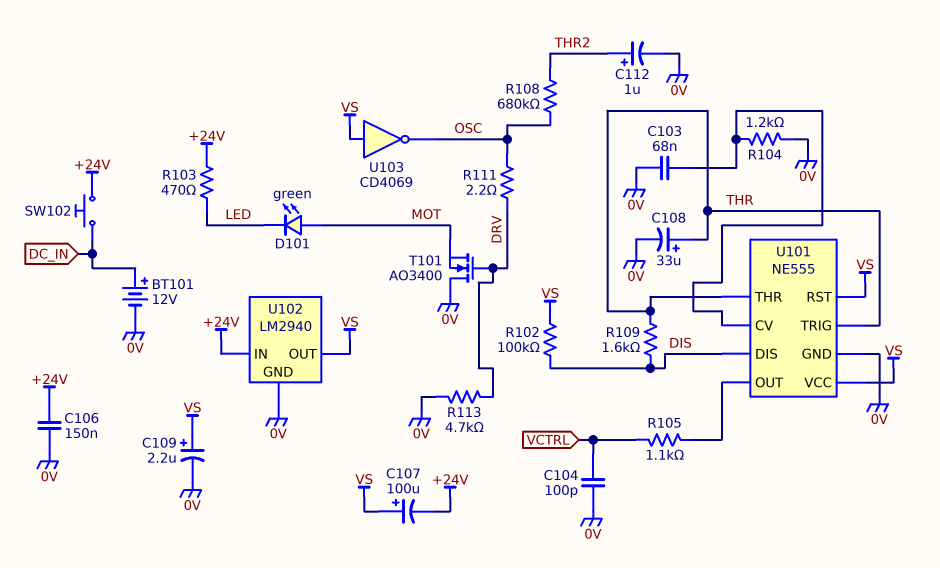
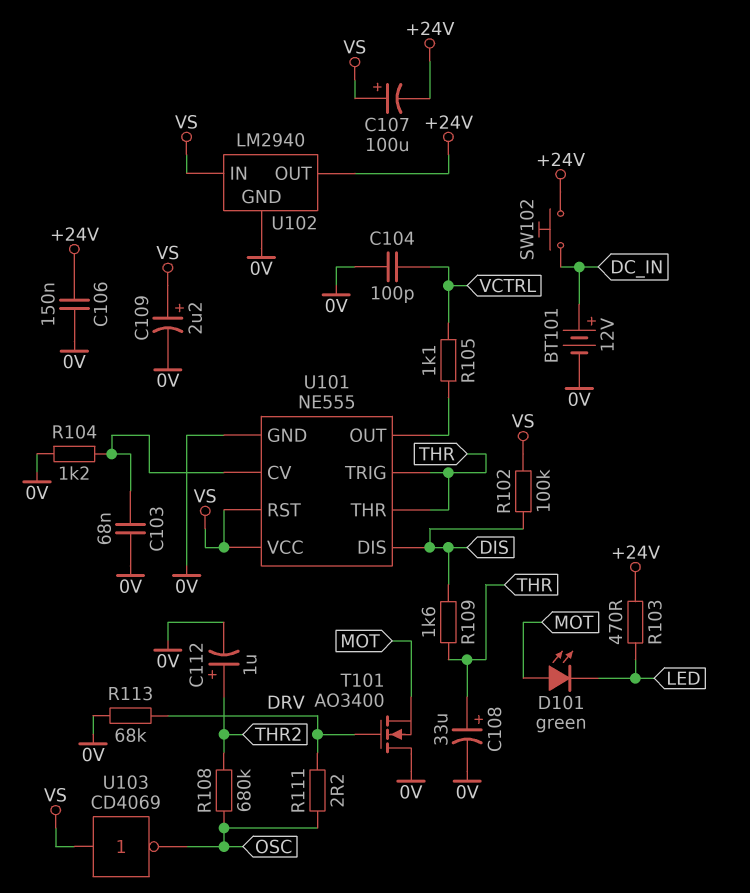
R113: 4.7k (0V, DRV) -> 68k (0V, DRV)
U102 pin IN: +24V -> VS
U102 pin OUT: VS -> +24V

